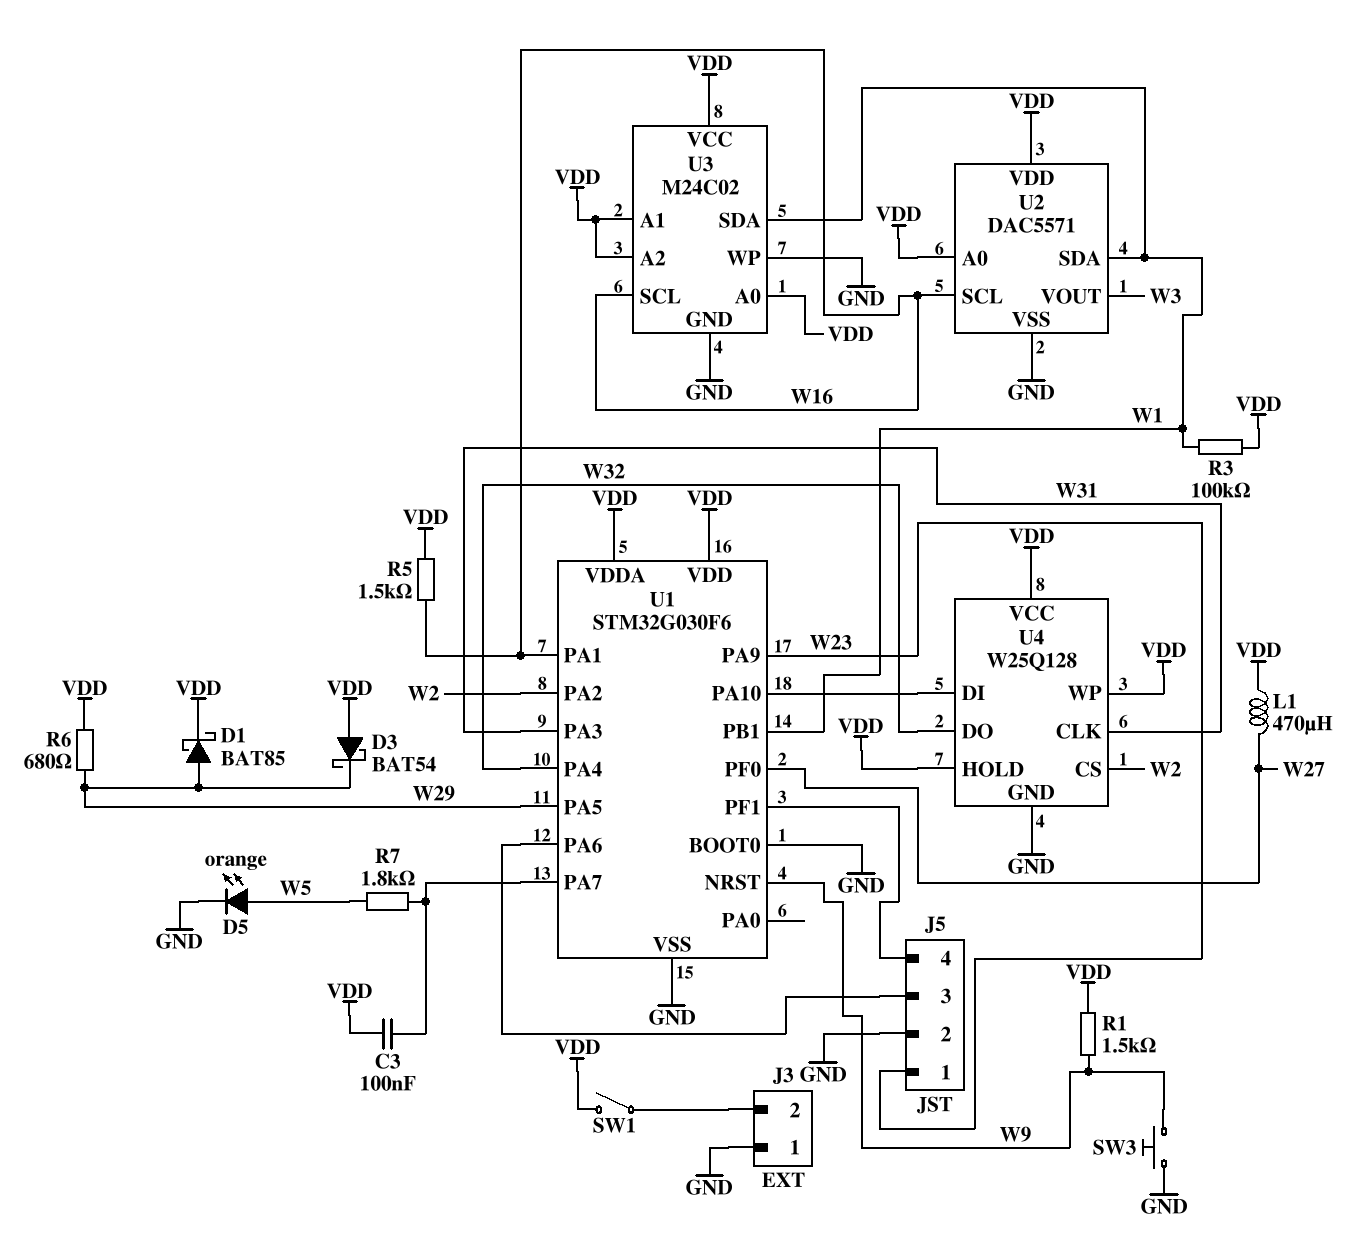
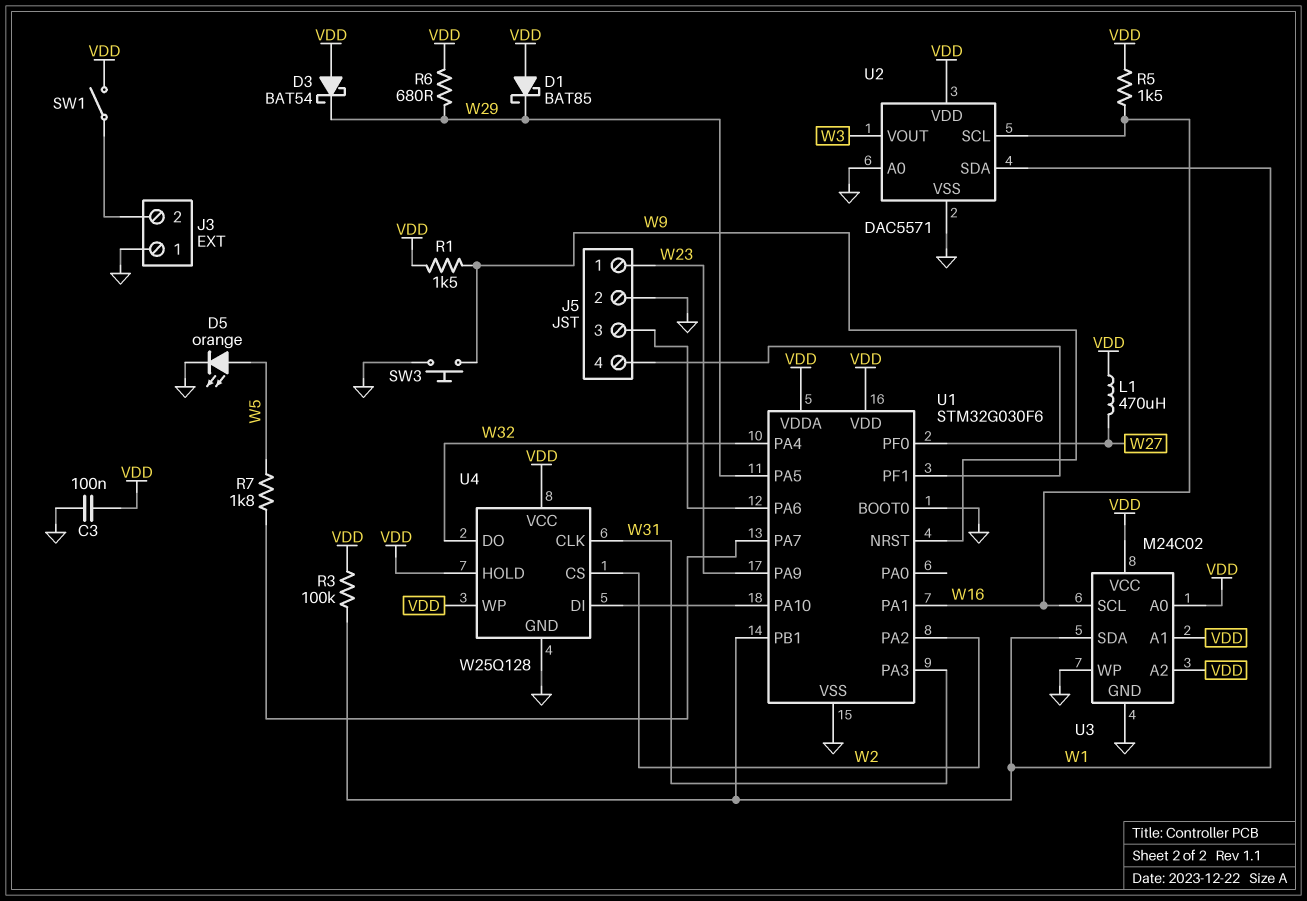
C3: 100nF (U1/PA7, VDD) -> 100nF (GND, VDD)
D1: schottky BAT85 (A W29, K VDD) -> schottky BAT85 (A VDD, K W29)
U2 pin A0: VDD -> GND

